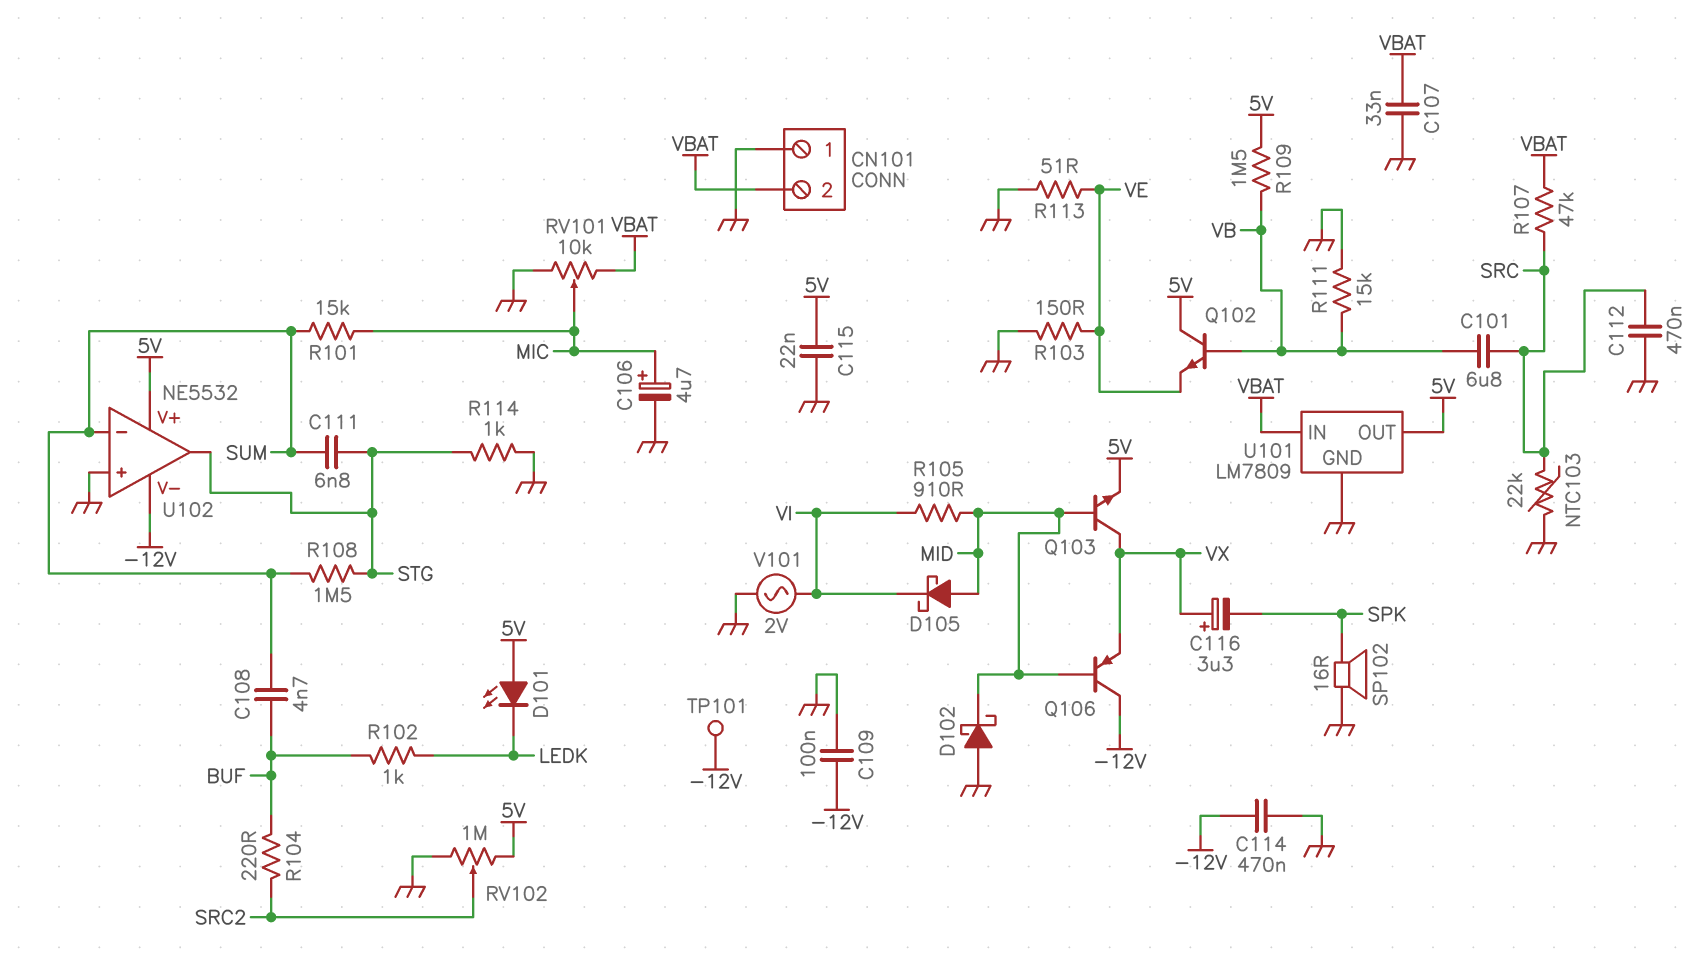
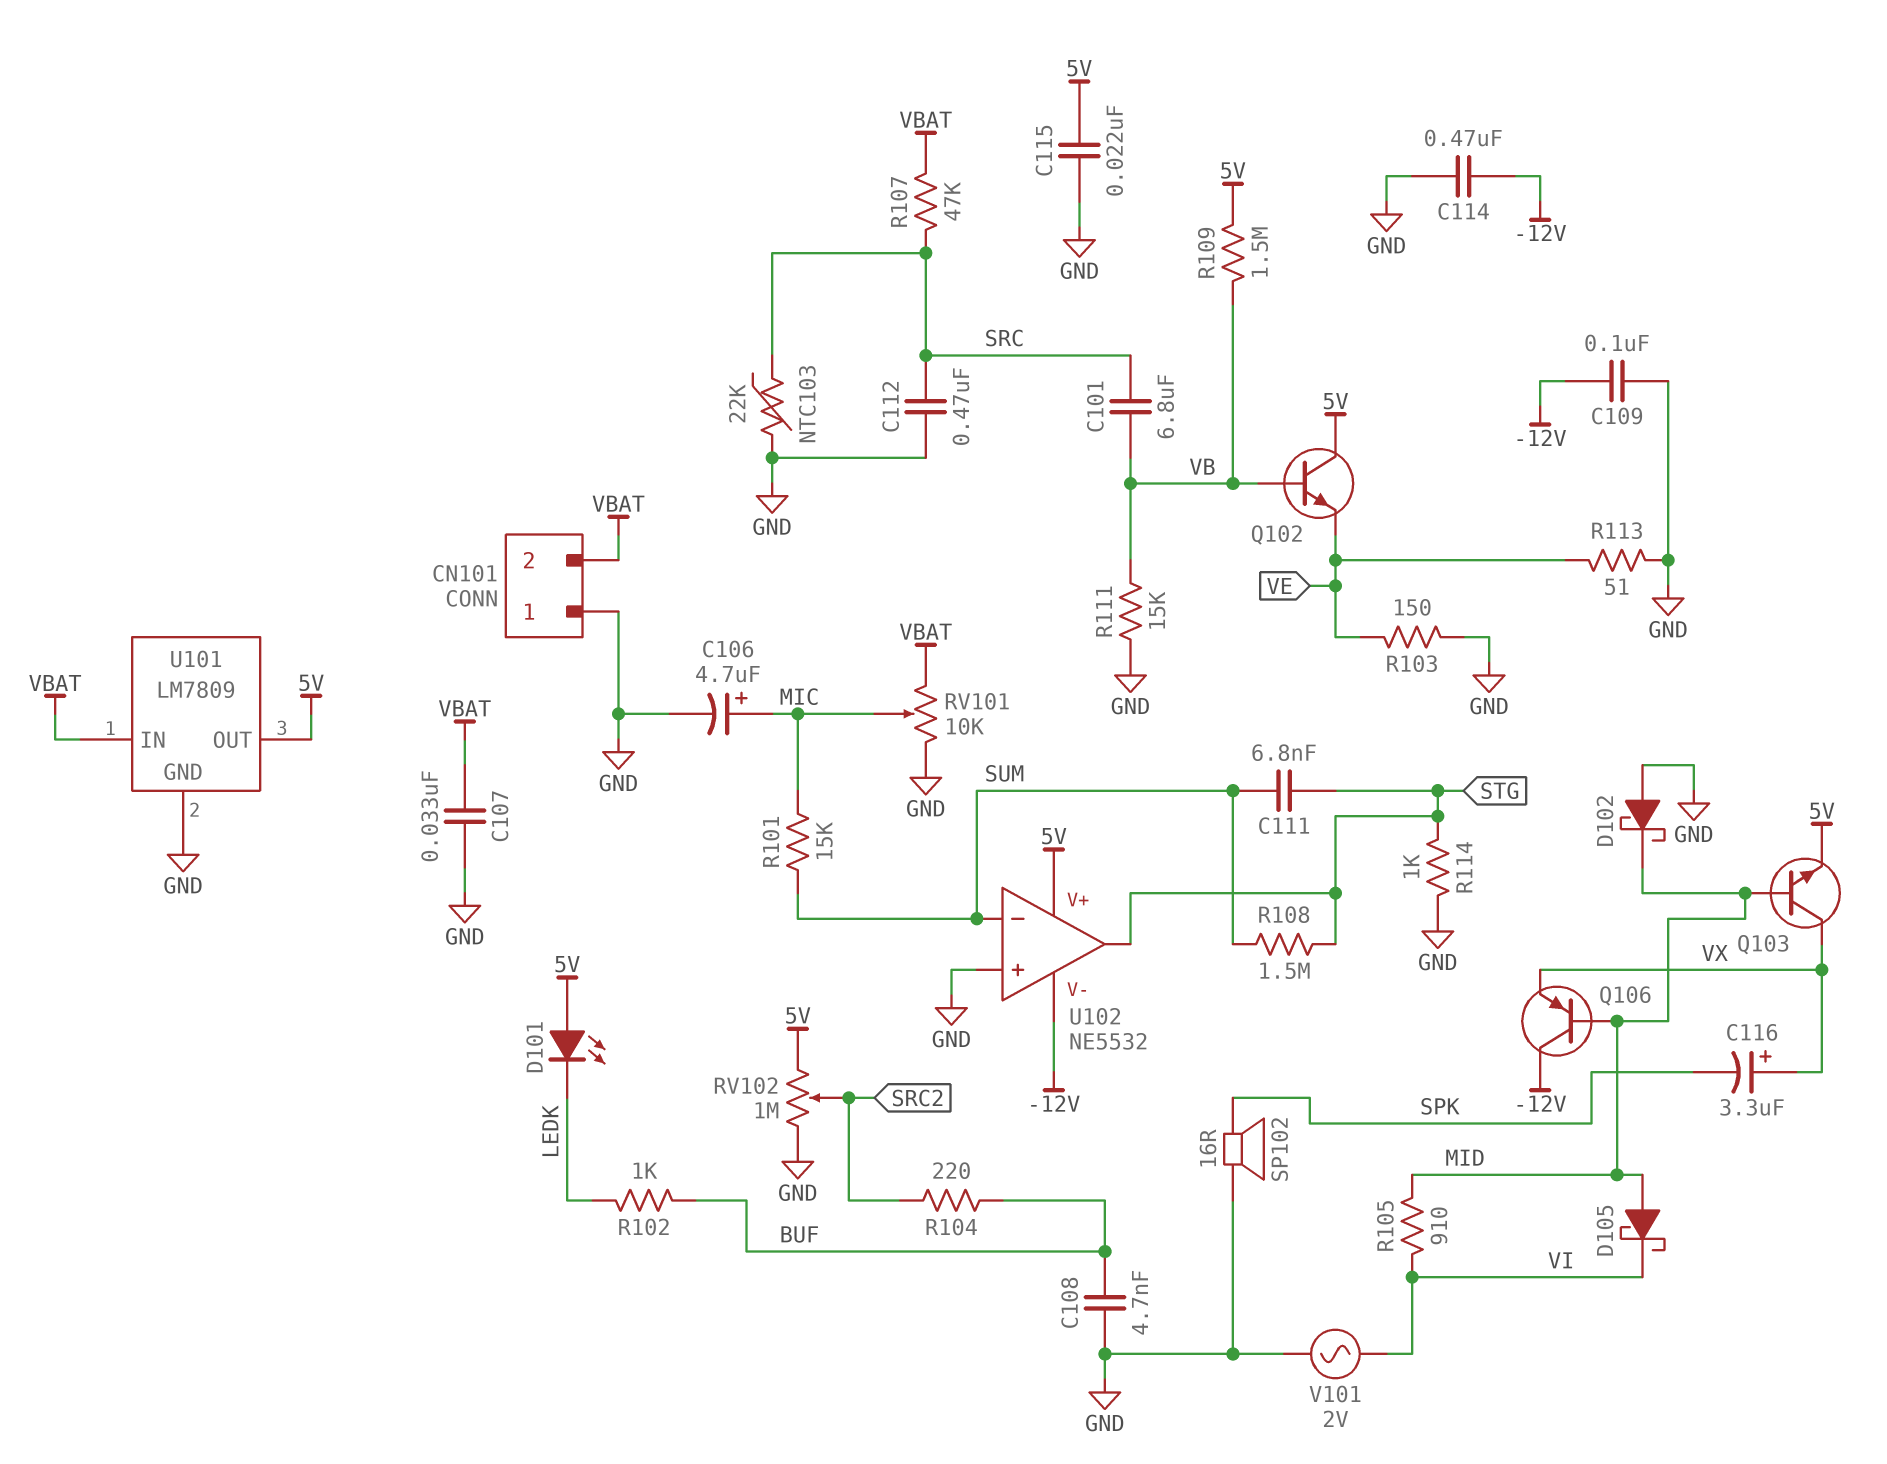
C108: 4.7nF (BUF, SUM) -> 4.7nF (BUF, GND)
TP101: test point (-12V) -> none

